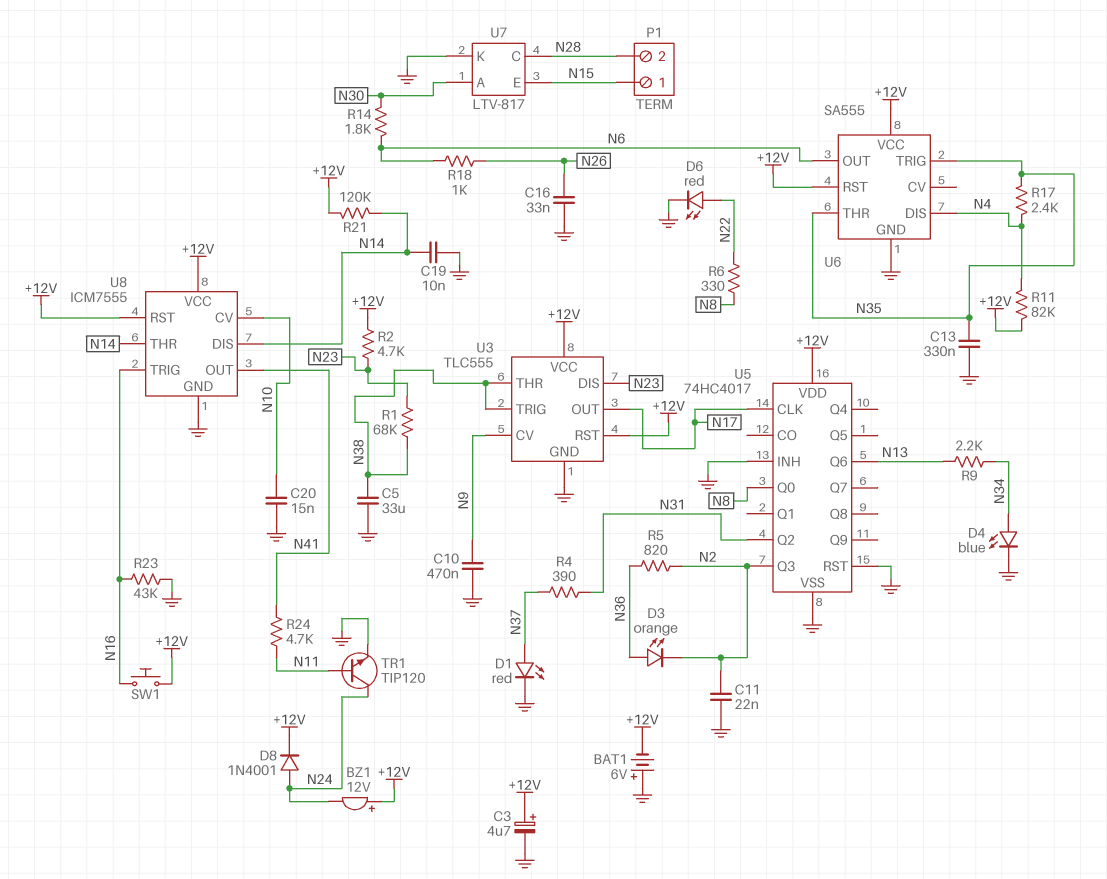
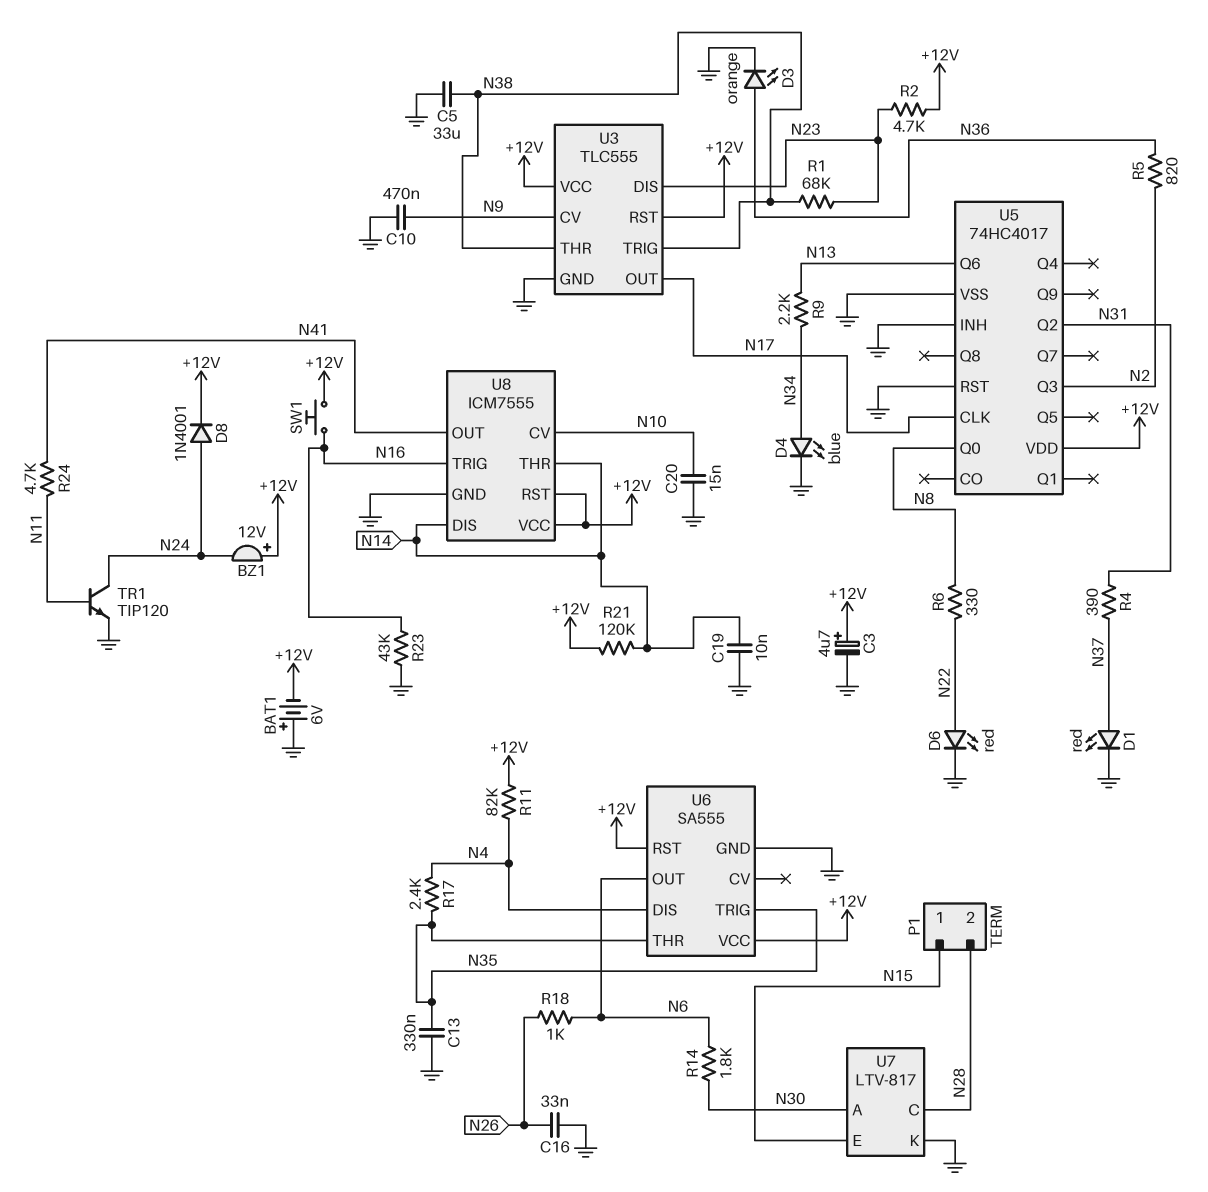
C11: 22nF (GND, N2) -> none
D3: LED orange (A N36, K N2) -> LED orange (A N36, K GND)

